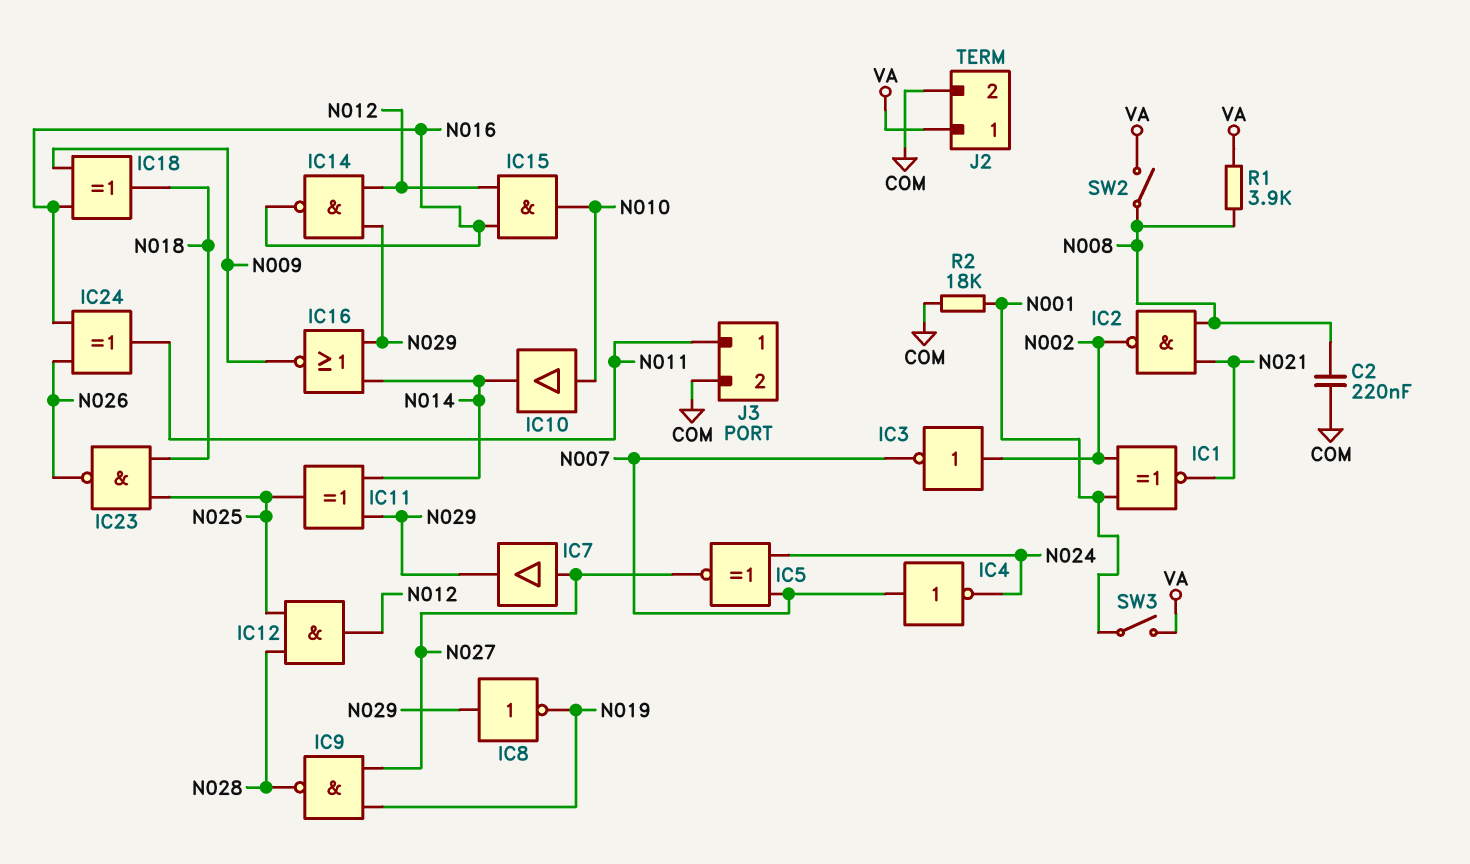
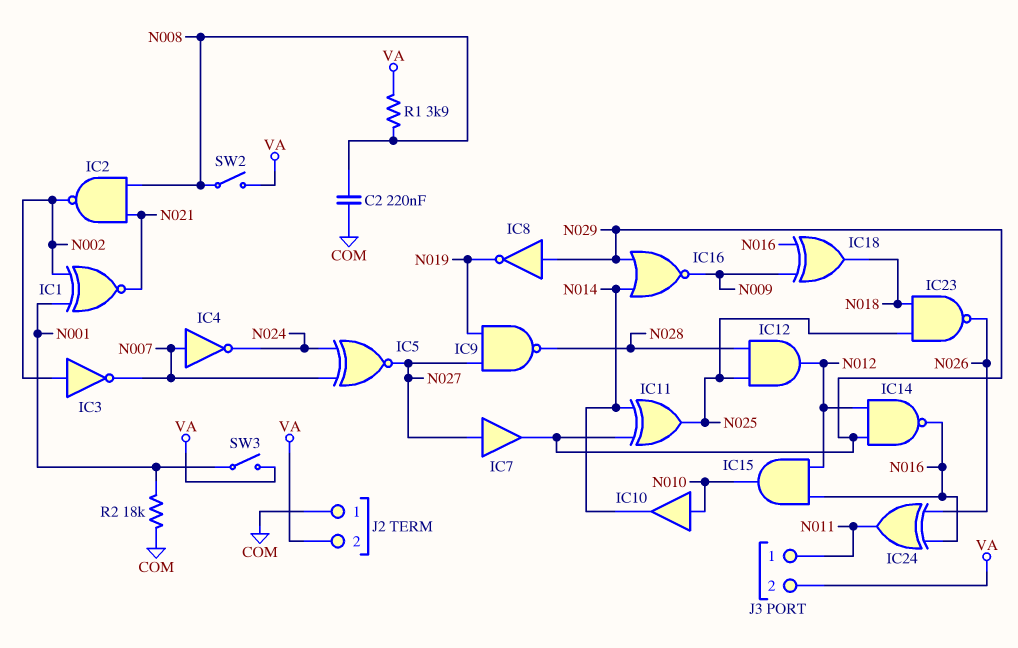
J2 pin 1: VA -> COM
J2 pin 2: COM -> VA
J3 pin 2: COM -> VA

